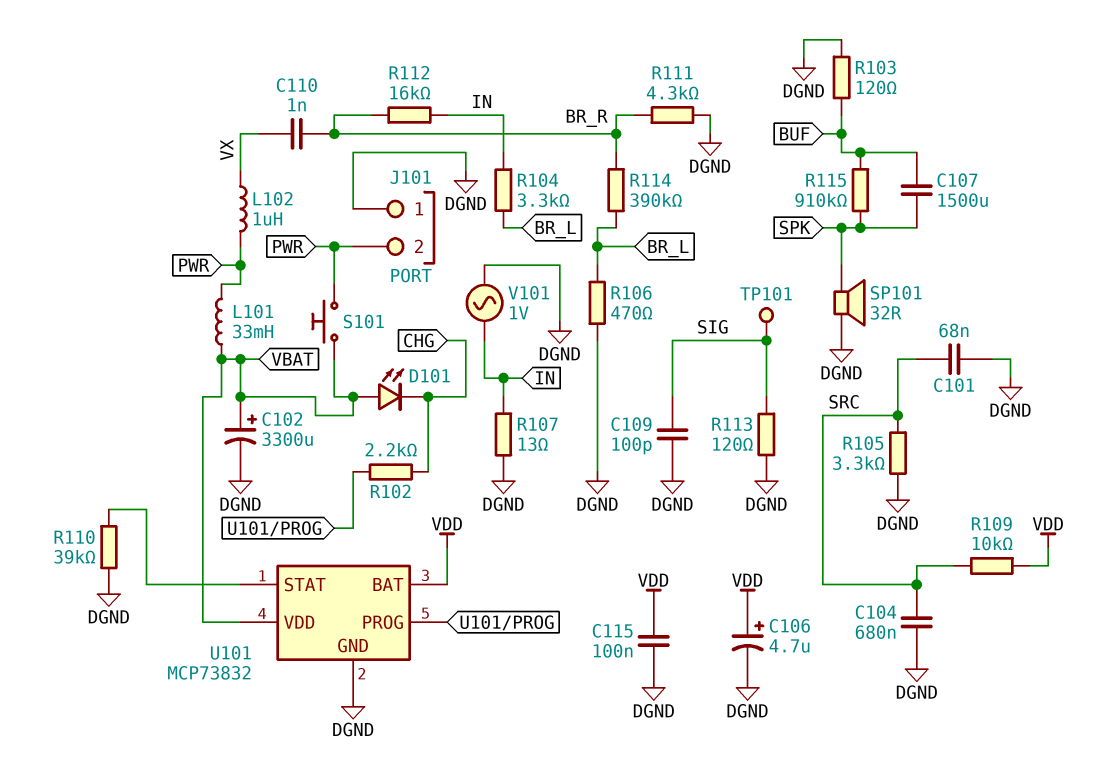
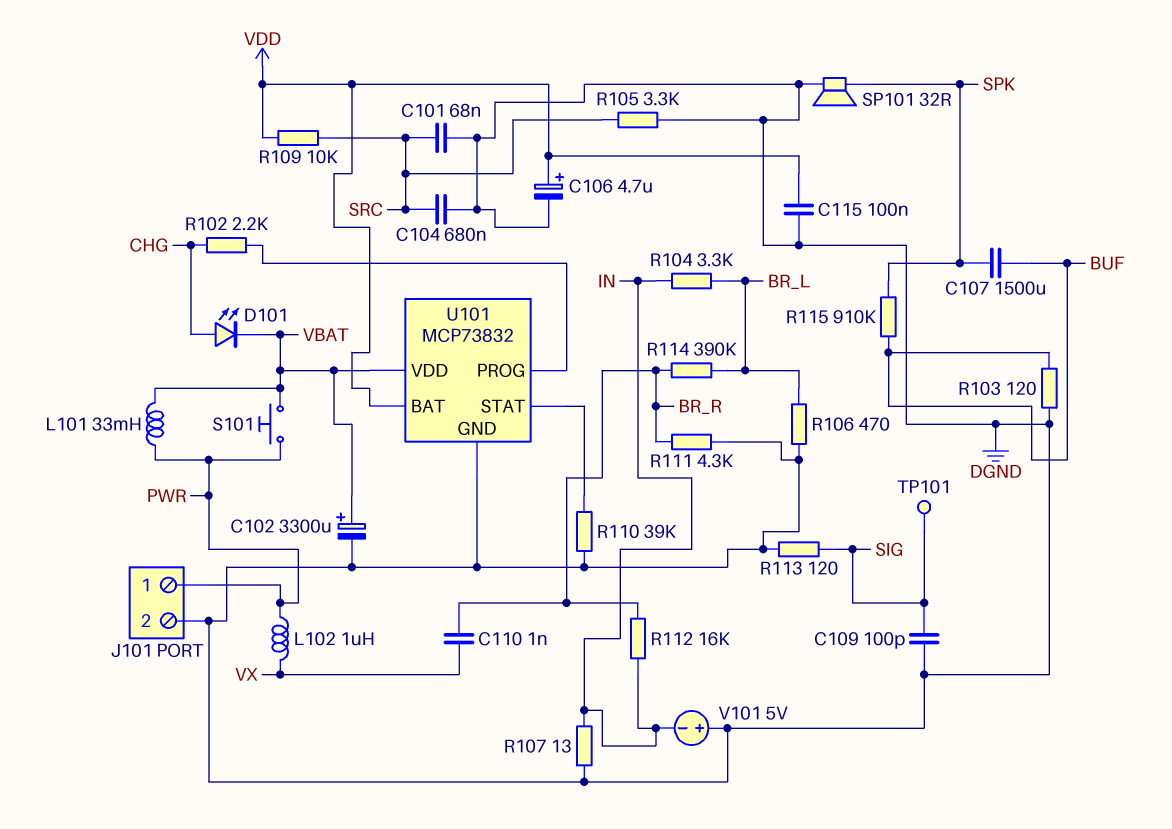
D101: LED (A VBAT, K CHG) -> LED (A CHG, K VBAT)
J101 pin 1: DGND -> PWR
J101 pin 2: PWR -> DGND
V101: AC 1V (DGND, IN) -> 5V (plus DGND, minus IN)

